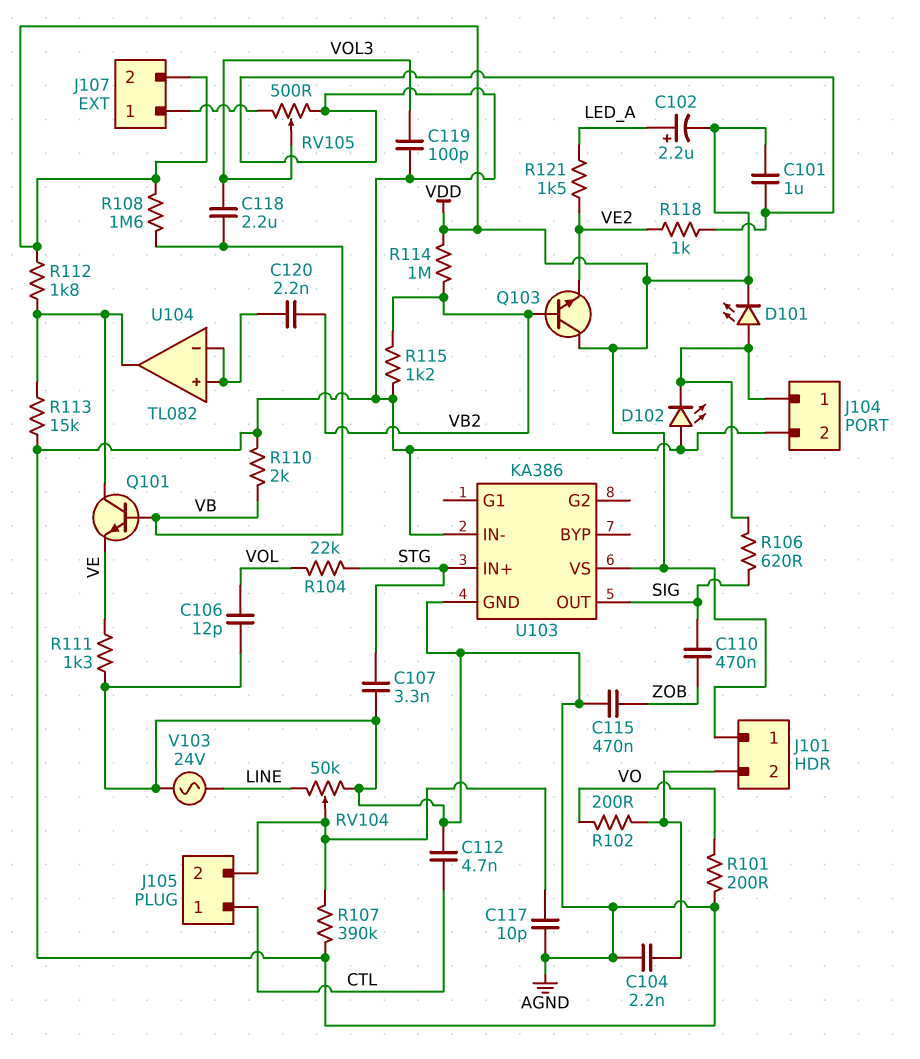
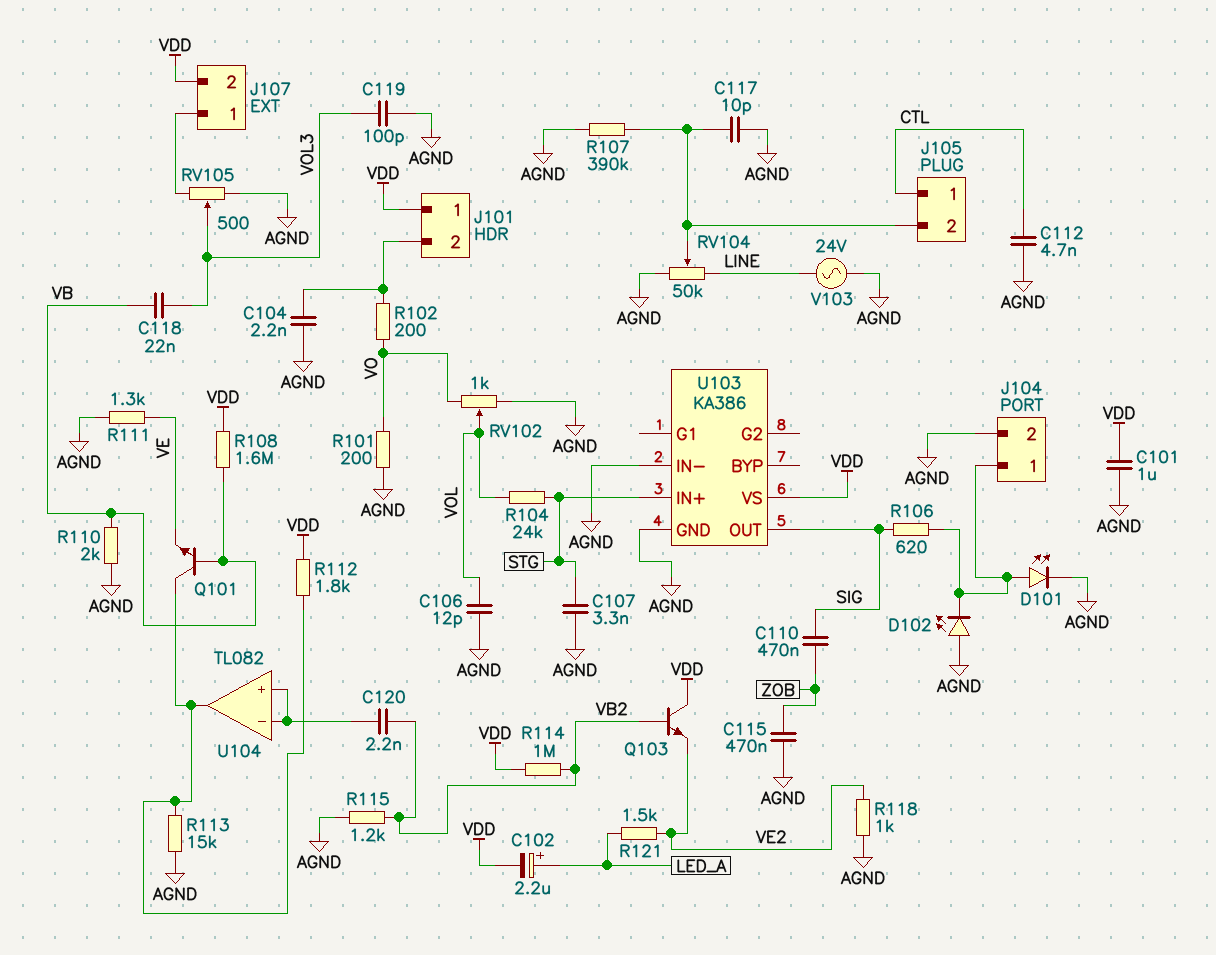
C118: 2.2uF (VB, VOL3) -> 22nF (VB, VOL3)
D101: LED (A J104/1, K VDD) -> LED (A J104/1, K AGND)
R104: 22k (STG, VOL) -> 24k (STG, VOL)
RV102: none -> 1k (AGND, VO, wiper VOL)

